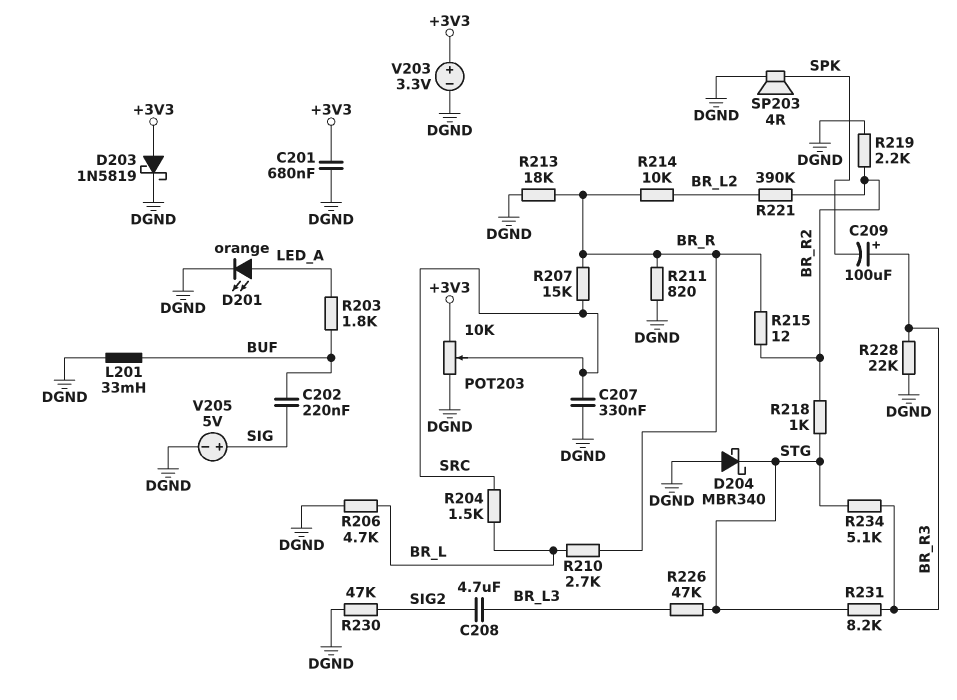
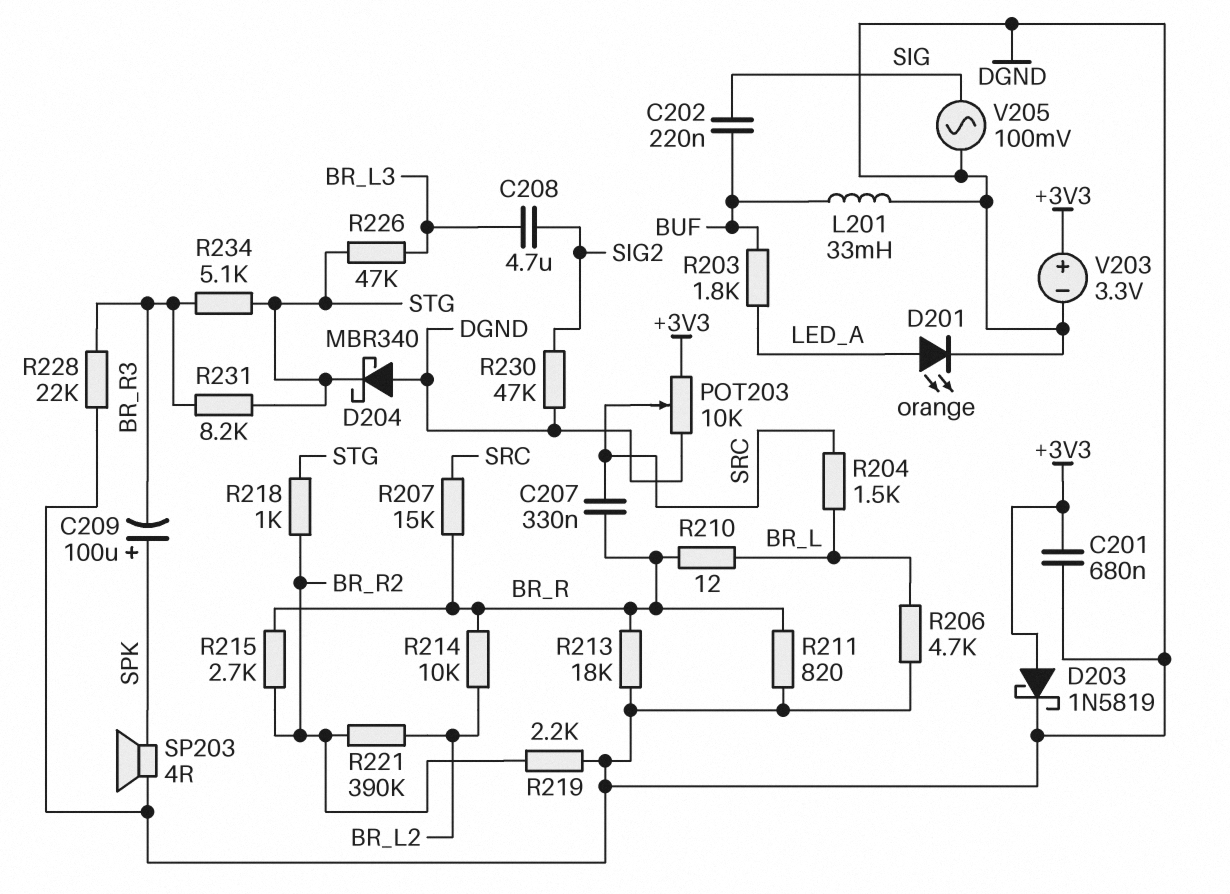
C207: 330nF (DGND, SRC) -> 330nF (BR_R, SRC)
C209: 100uF (plus BR_R3, minus SPK) -> 100uF (plus SPK, minus BR_R3)
R210: 2.7k (BR_L, BR_R) -> 12 (BR_L, BR_R)
R215: 12 (BR_R, BR_R2) -> 2.7k (BR_R, BR_R2)
V205: 5V (plus SIG, minus DGND) -> AC 100mV (DGND, SIG)

